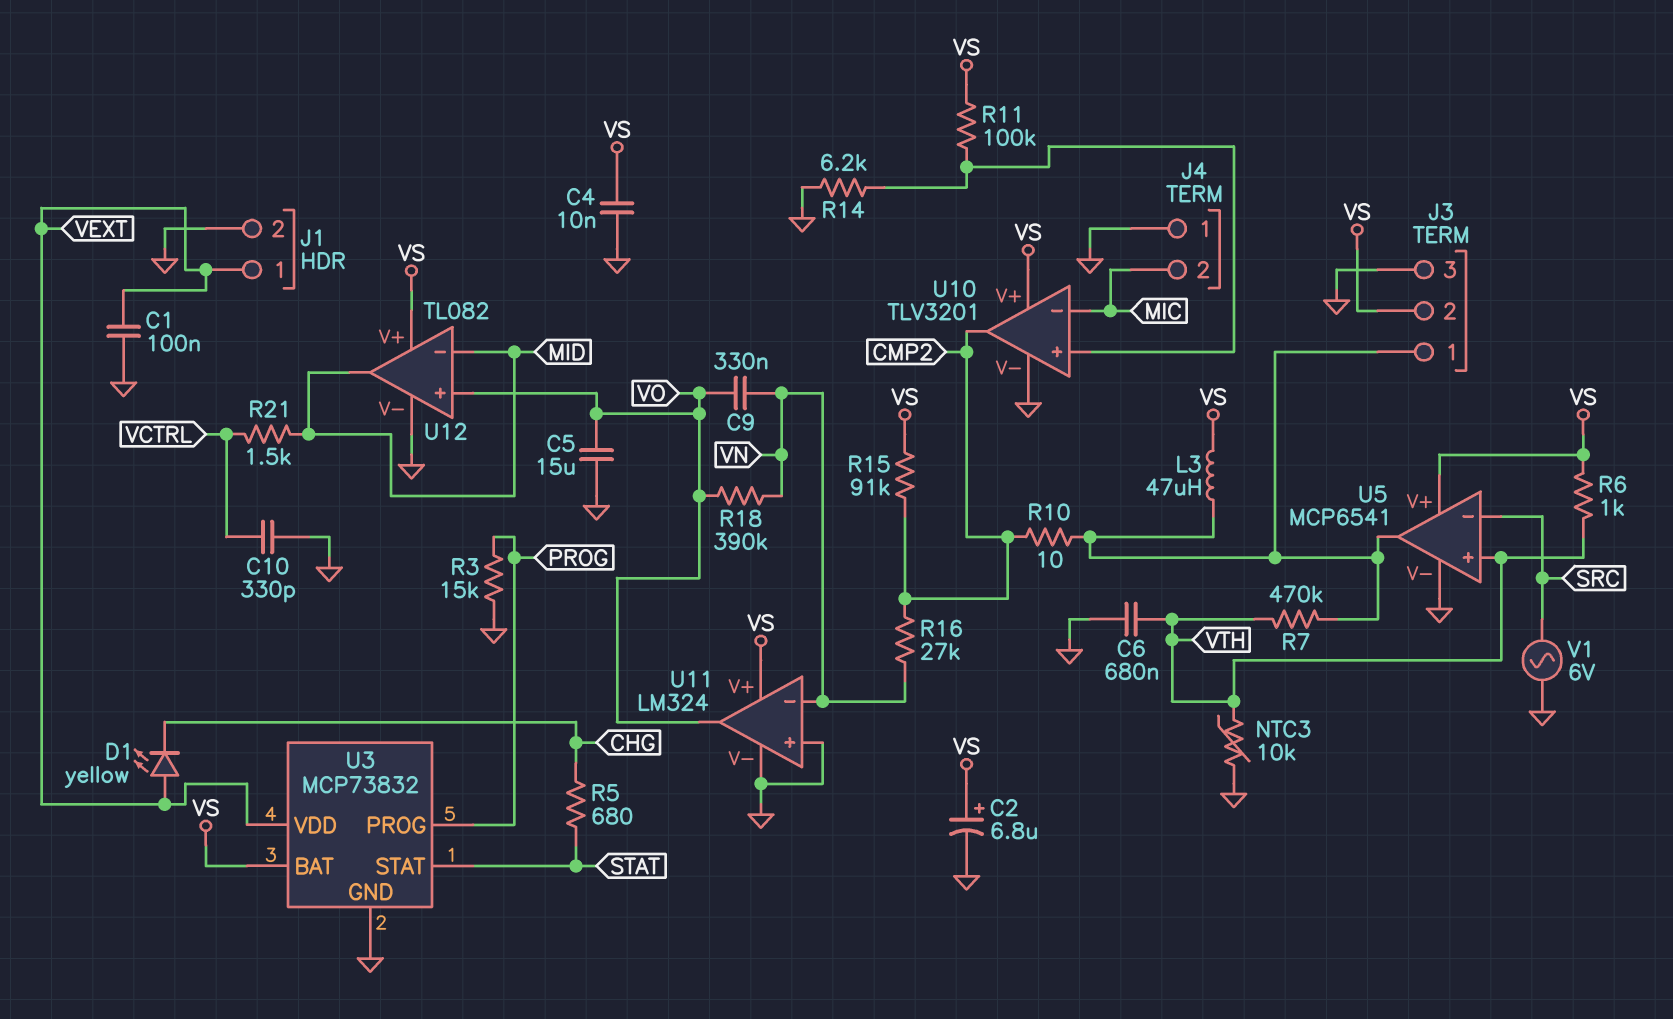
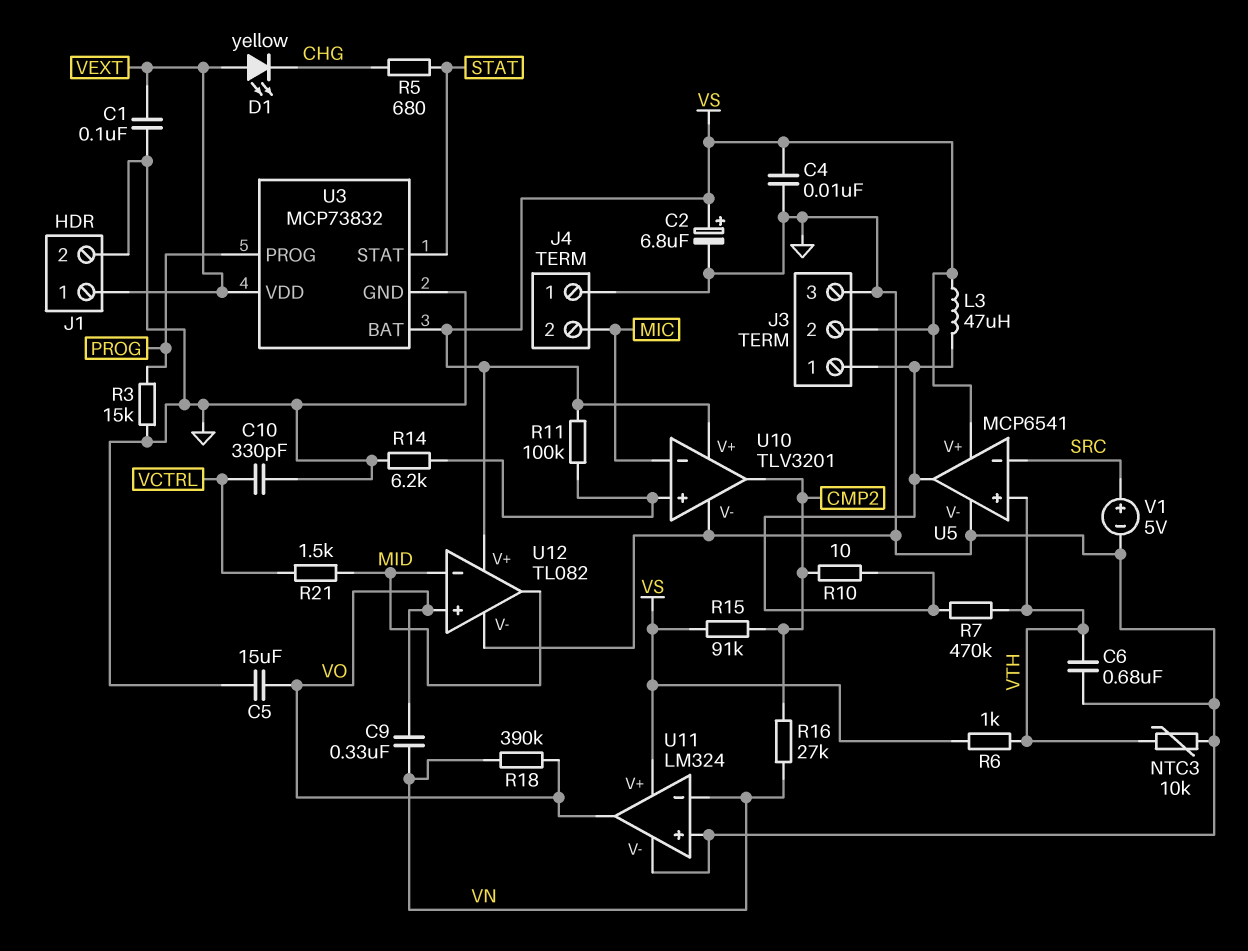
V1: AC 6V (GND, SRC) -> 5V (plus SRC, minus GND)

